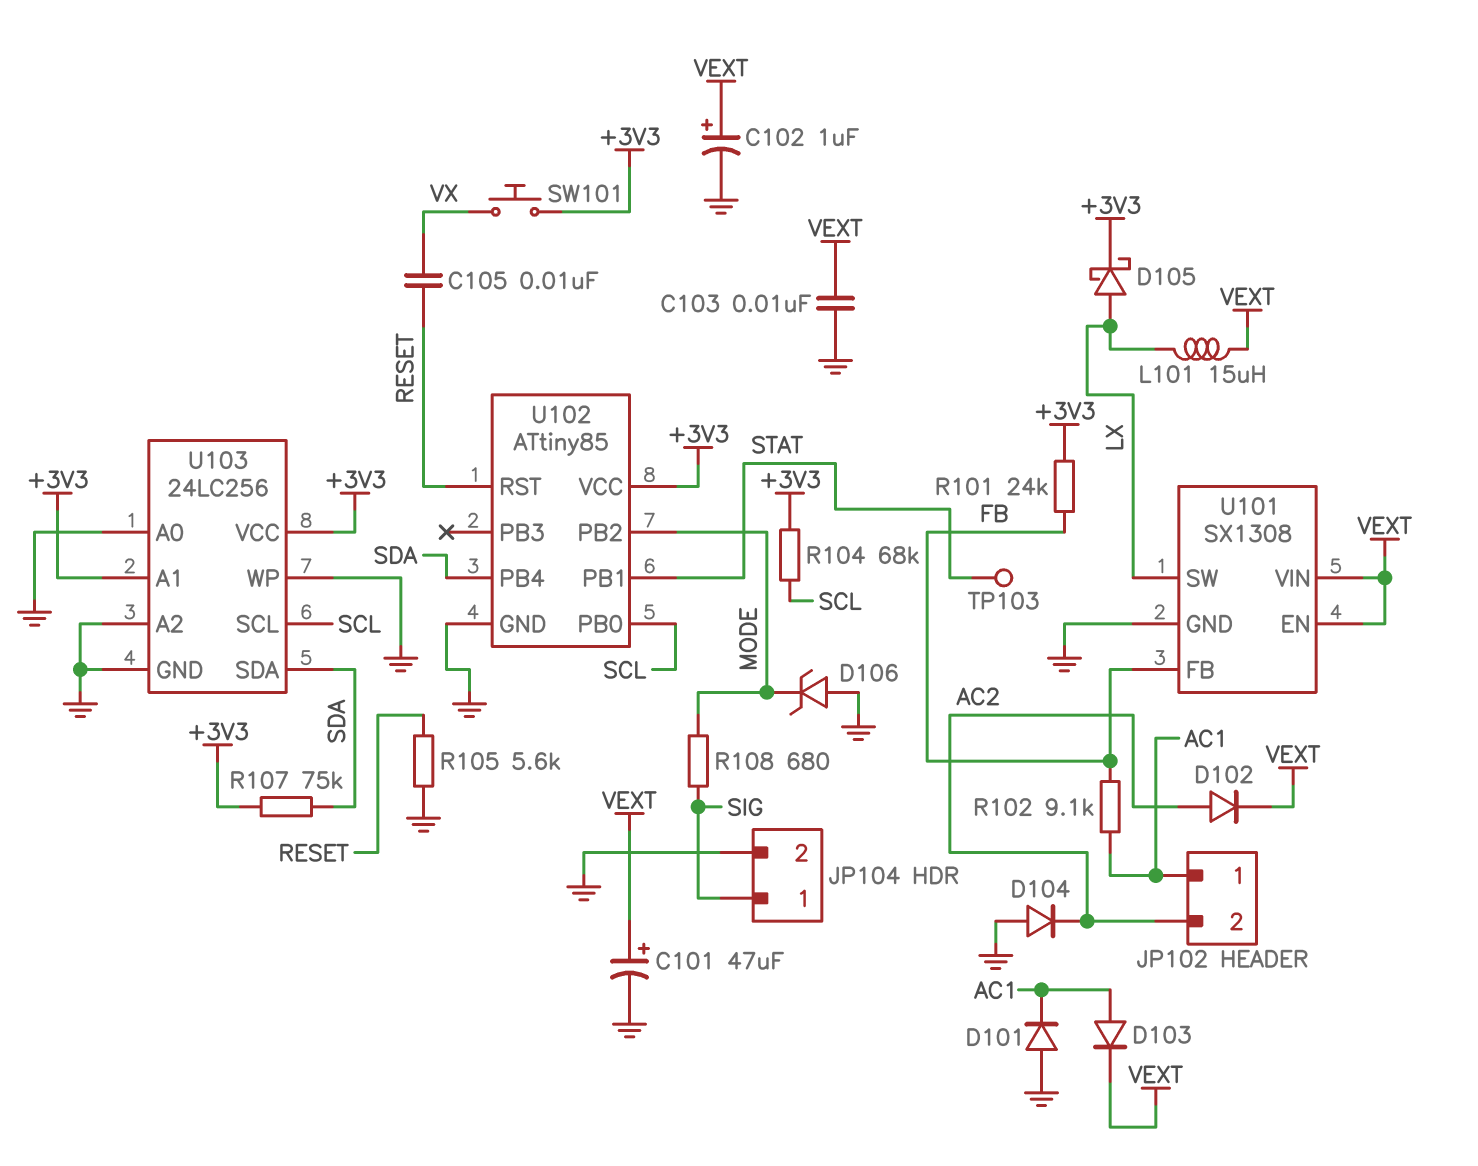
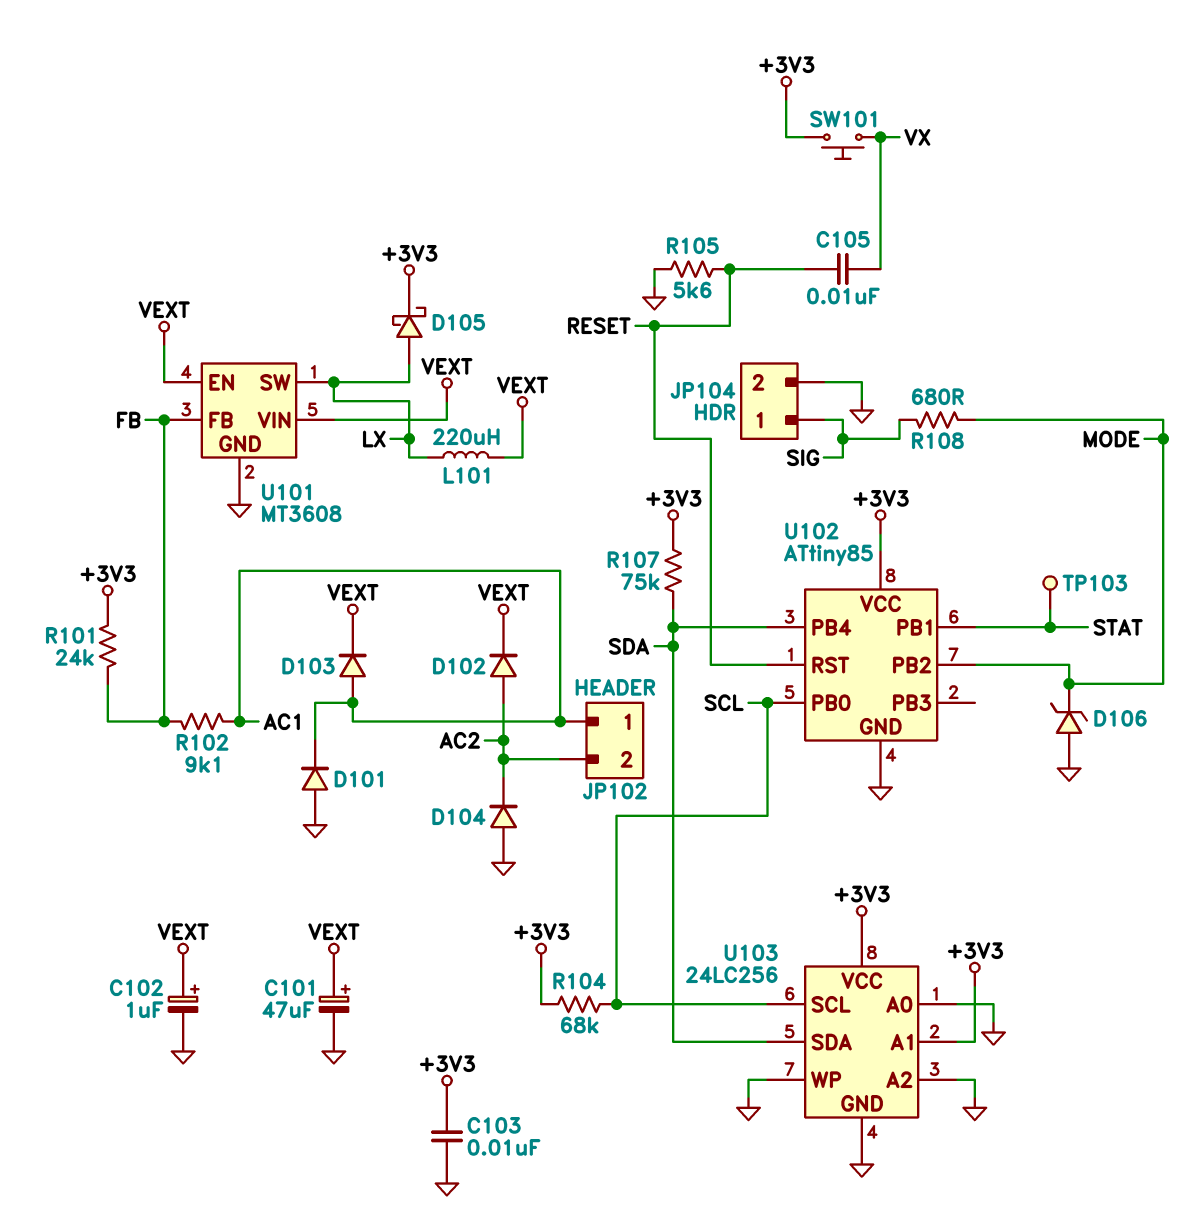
C103: 10nF (GND, VEXT) -> 10nF (+3V3, GND)
L101: 15uH (LX, VEXT) -> 220uH (LX, VEXT)
U101: SX1308 -> MT3608

